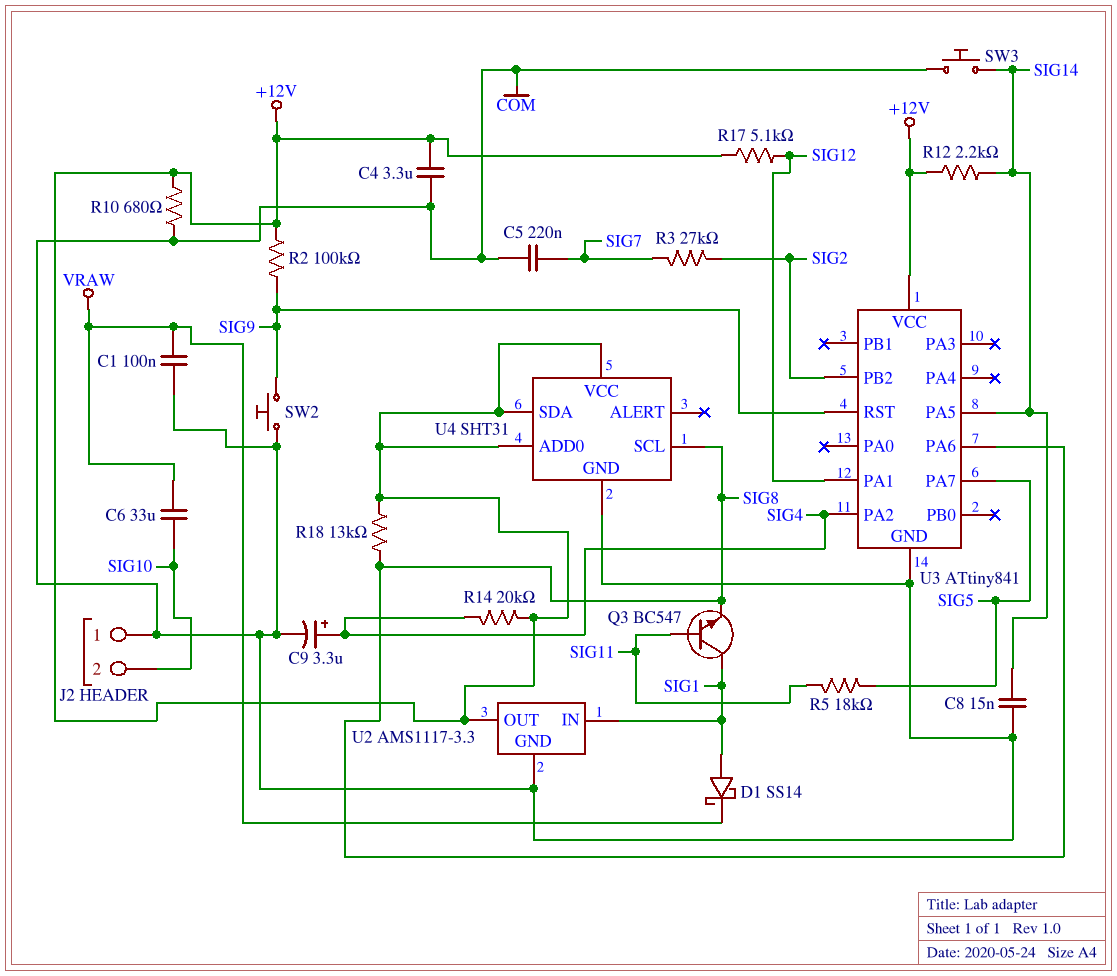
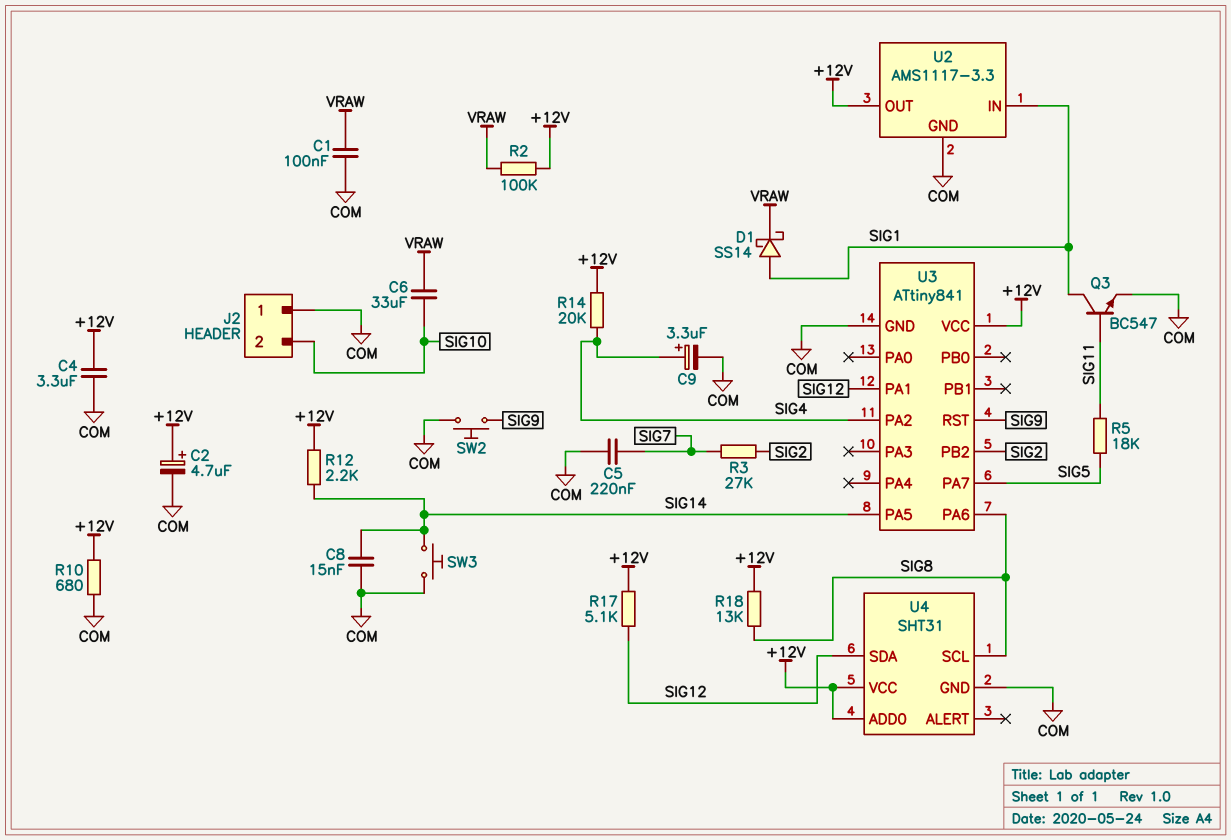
C2: none -> 4.7uF (plus +12V, minus COM)
Q3: NPN BC547 (B SIG11, C SIG1, E SIG8) -> NPN BC547 (B SIG11, C SIG1, E COM)
R2: 100k (+12V, SIG9) -> 100k (+12V, VRAW)
U4 pin SDA: +12V -> SIG12

